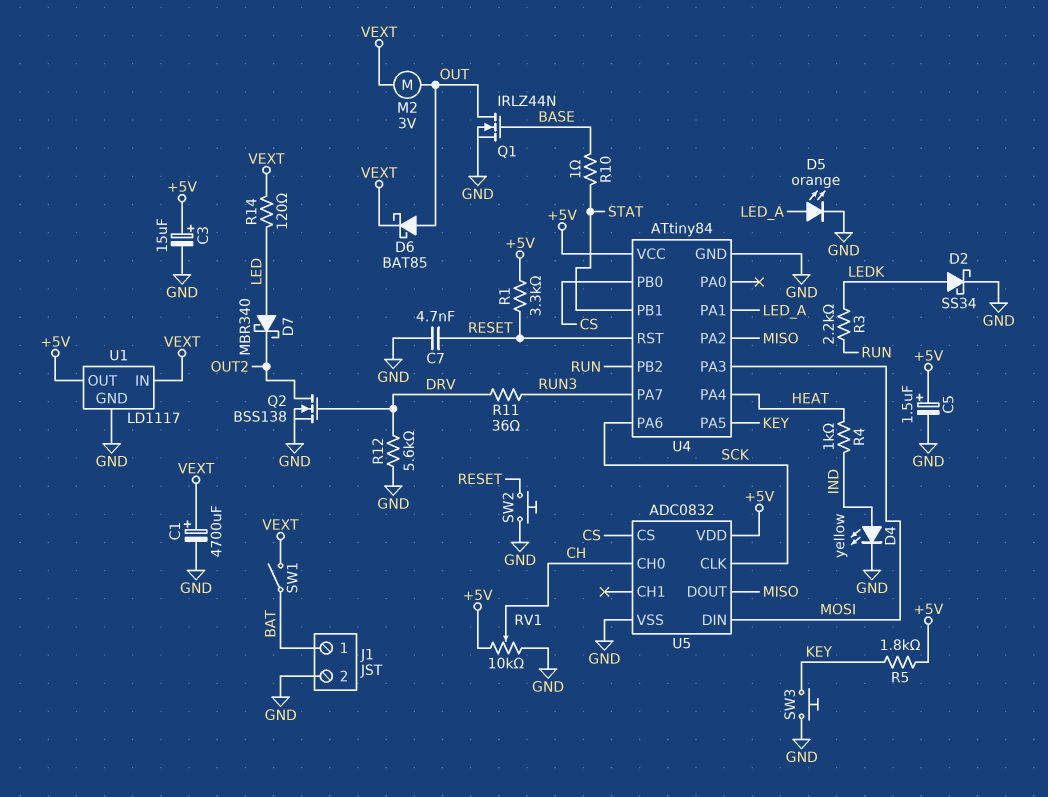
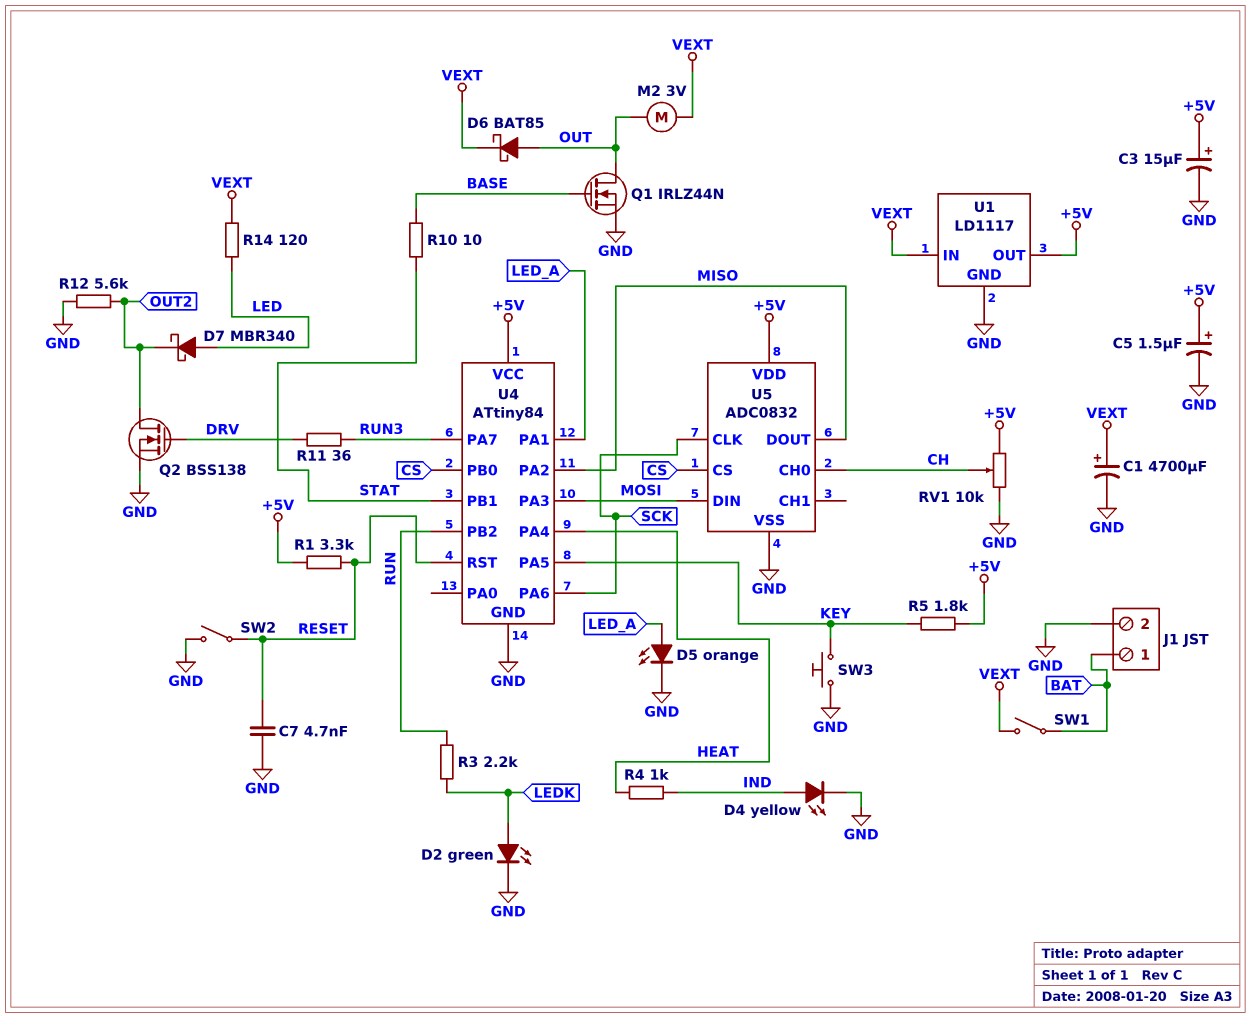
D2: schottky SS34 (A LEDK, K GND) -> LED green (A LEDK, K GND)
R10: 1 (BASE, STAT) -> 10 (BASE, STAT)
R12: 5.6k (DRV, GND) -> 5.6k (GND, OUT2)
SW2: button (GND, RESET) -> switch (GND, RESET)

